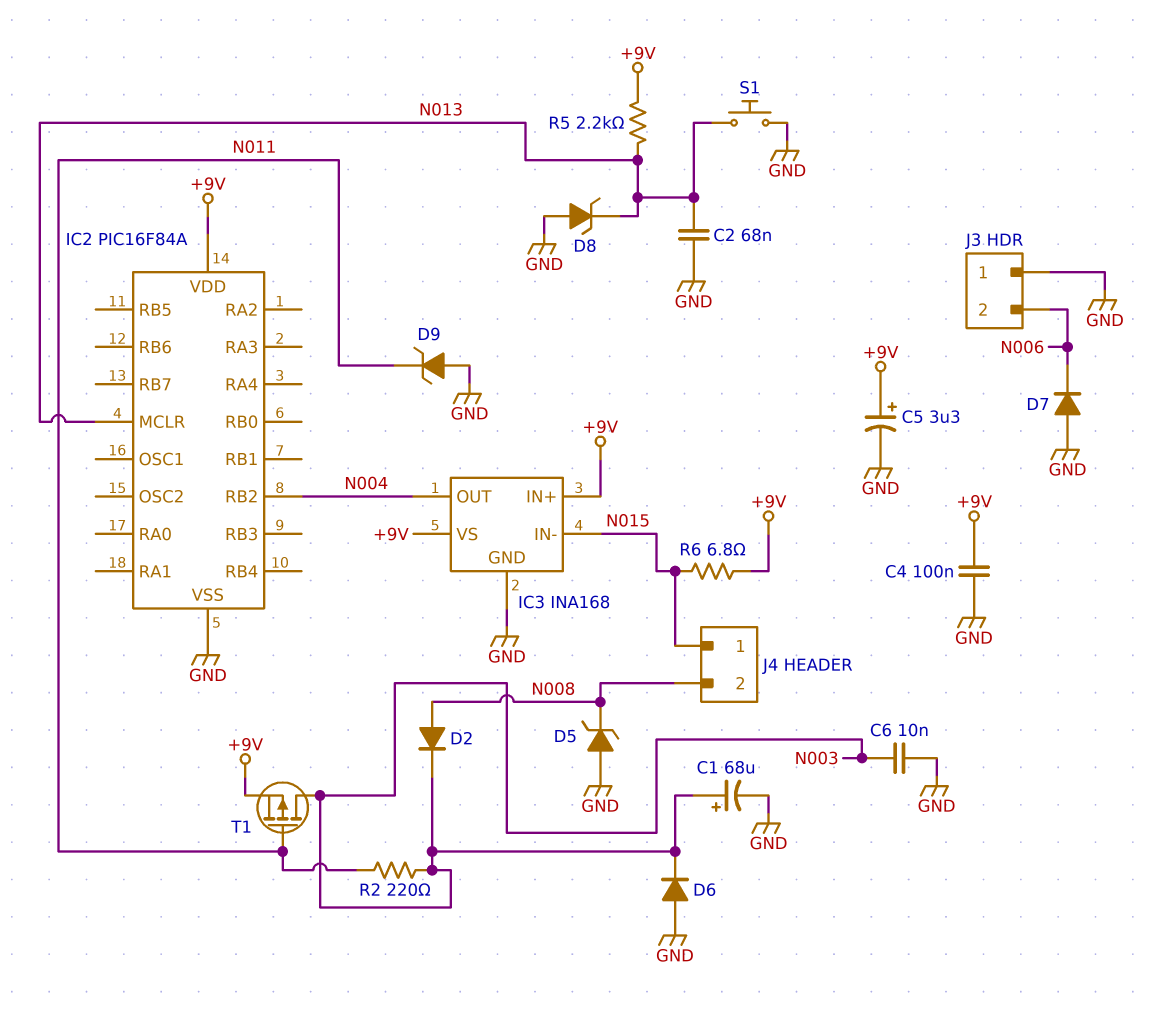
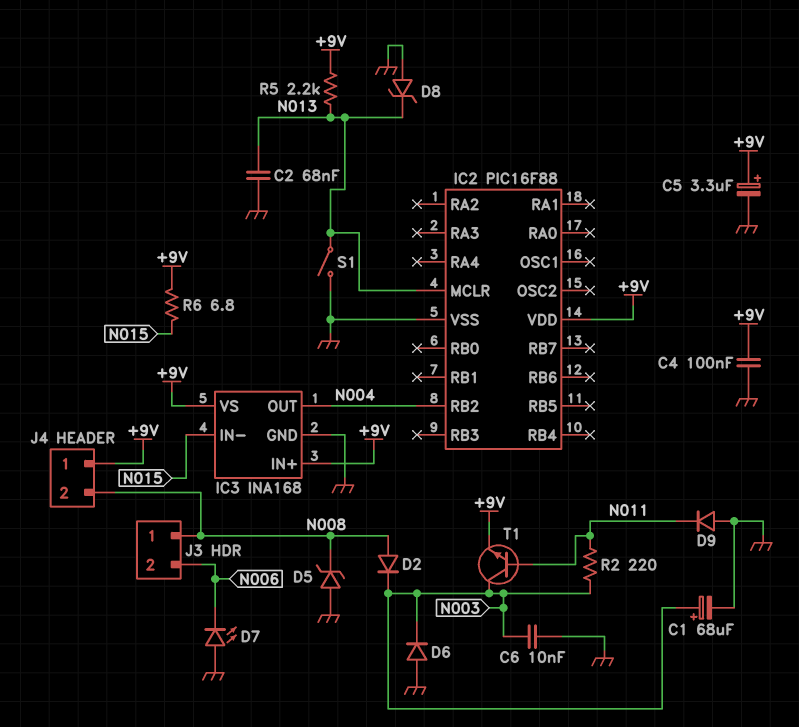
D7: diode (A GND, K N006) -> LED (A GND, K N006)
D9: zener (A GND, K N011) -> diode (A GND, K N011)
IC2: PIC16F84A -> PIC16F88
J3 pin 1: GND -> N008
J4 pin 1: N015 -> +9V
S1: button (GND, N013) -> switch (GND, N013)
T1: PMOS (G N011, D N003, S +9V) -> NPN (B N011, C N003, E +9V)

